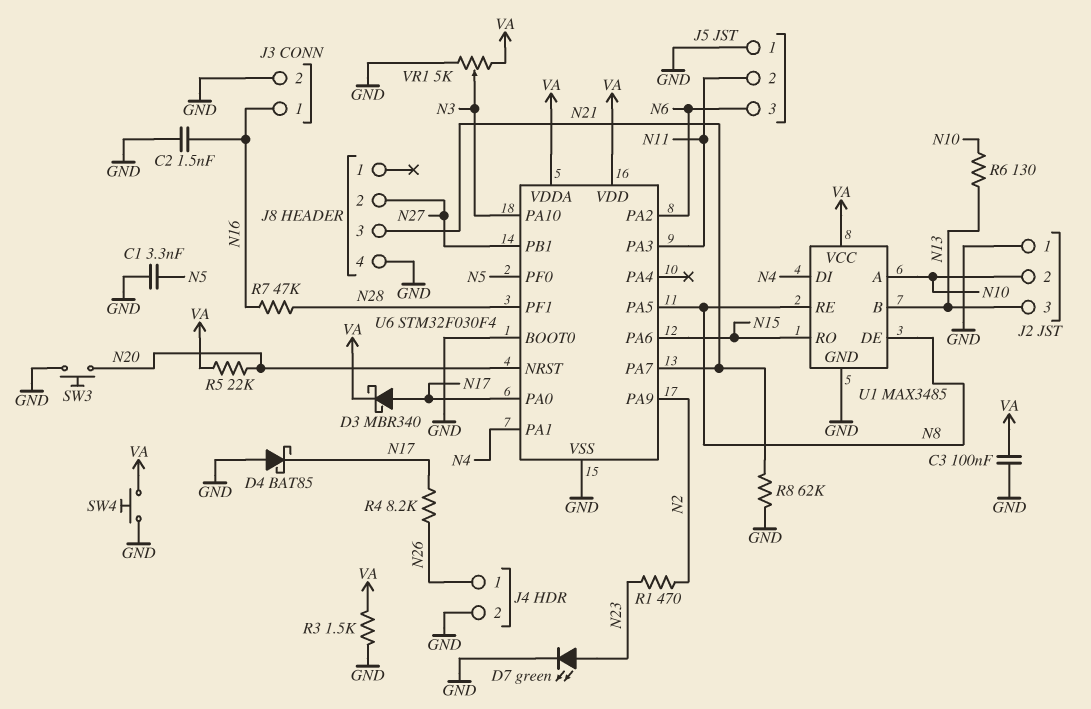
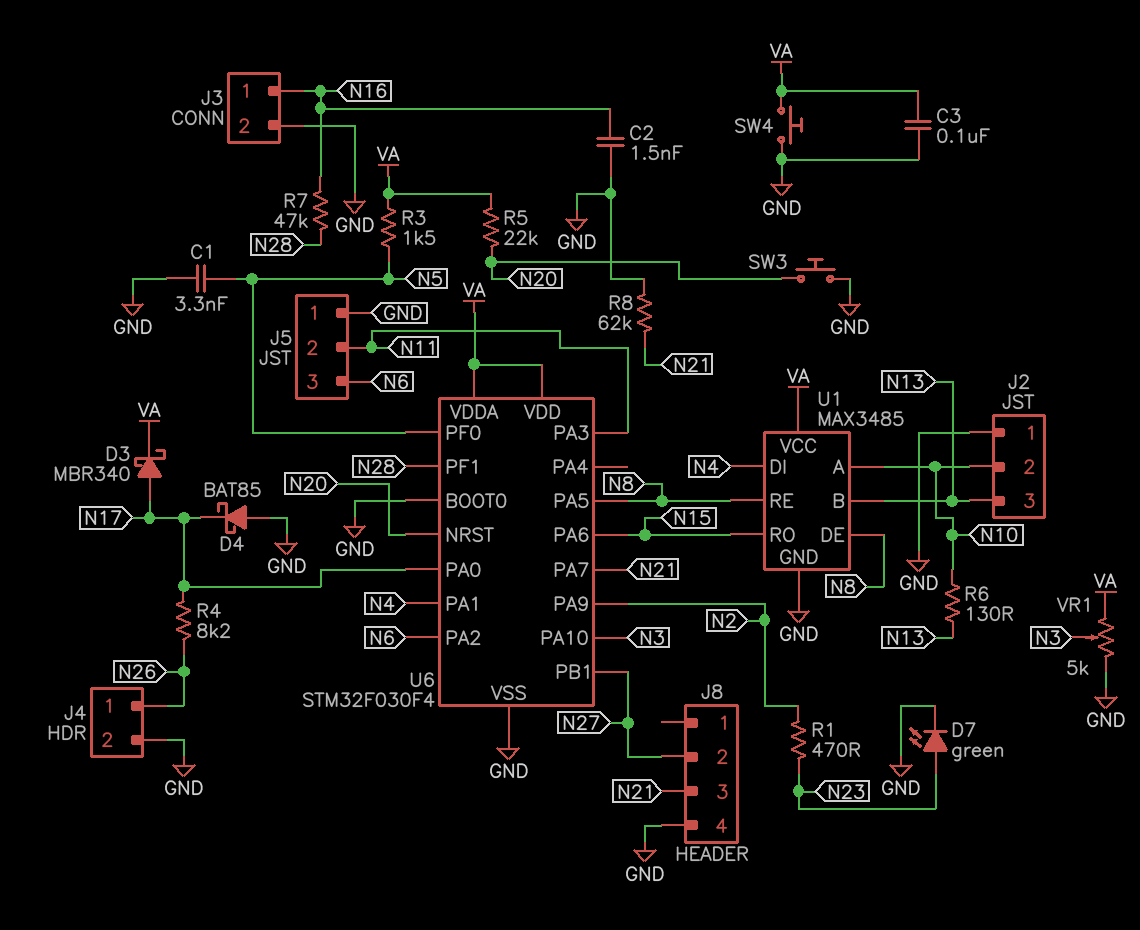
R3: 1.5k (GND, VA) -> 1.5k (N5, VA)

